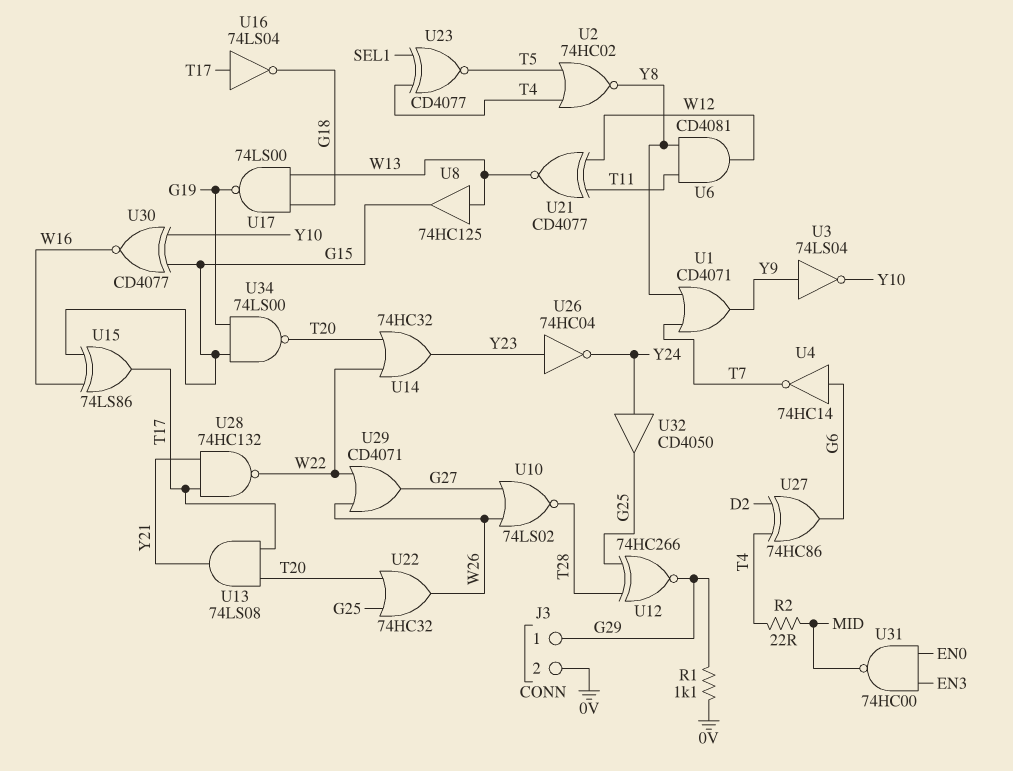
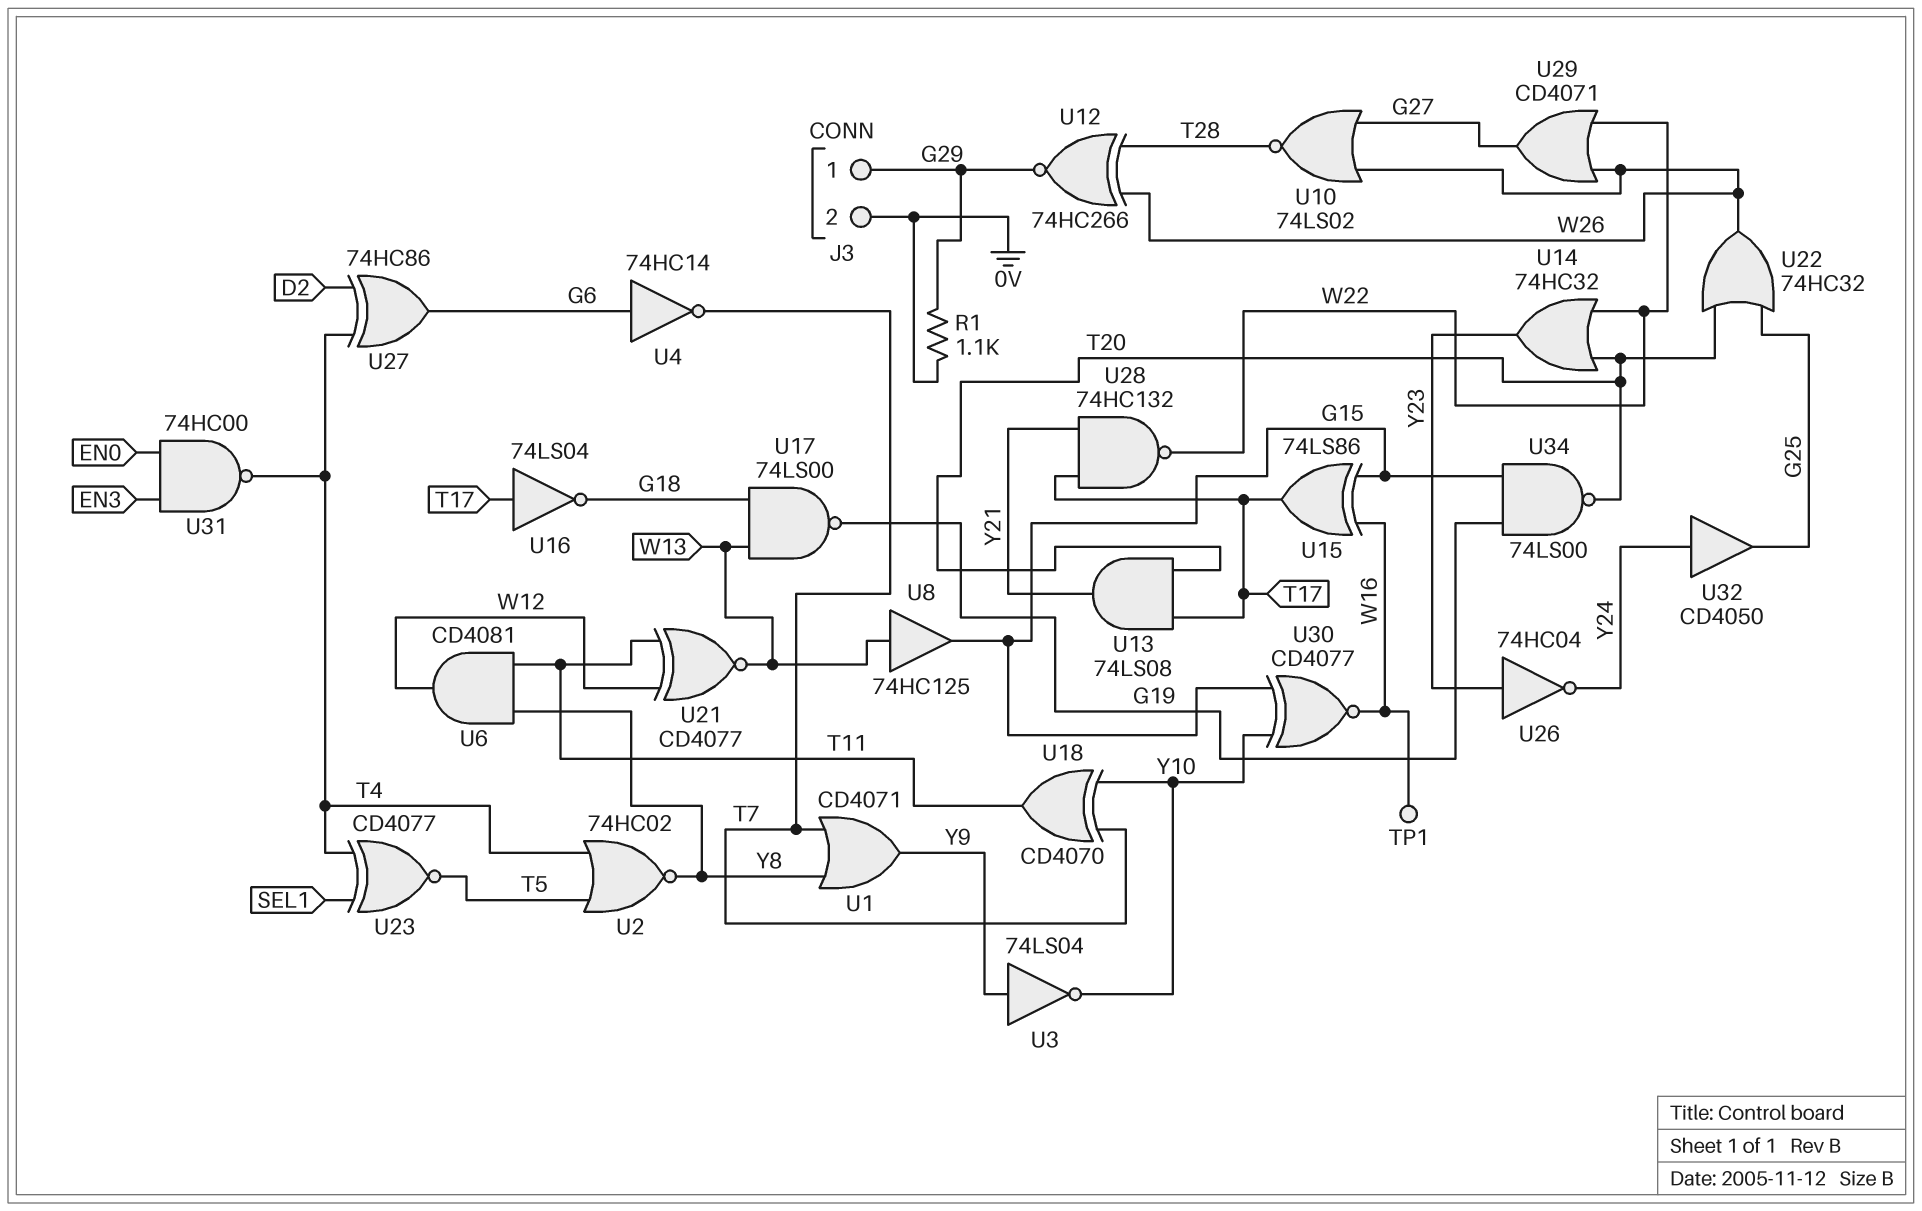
R2: 22 (MID, T4) -> none
TP1: none -> test point (W16)
U12: XNOR 74HC266 (in G25, in T28, out G29) -> XNOR 74HC266 (in T28, in W26, out G29)
U18: none -> XOR CD4070 (in T7, in Y10, out T11)
U31: NAND 74HC00 (in EN0, in EN3, out MID) -> NAND 74HC00 (in EN0, in EN3, out T4)

